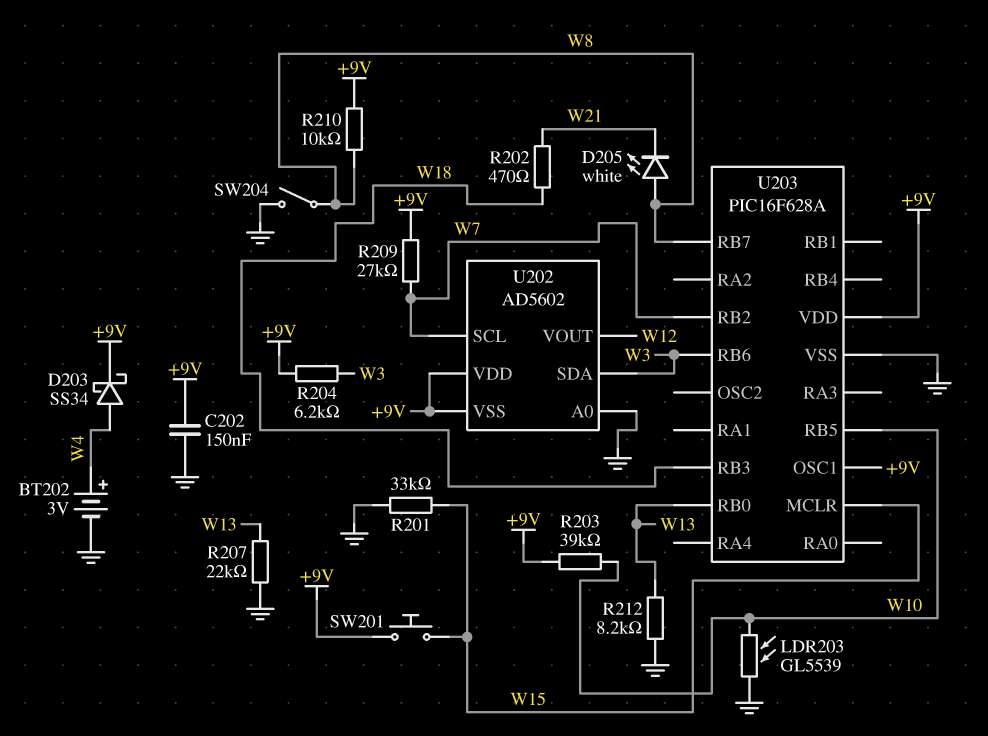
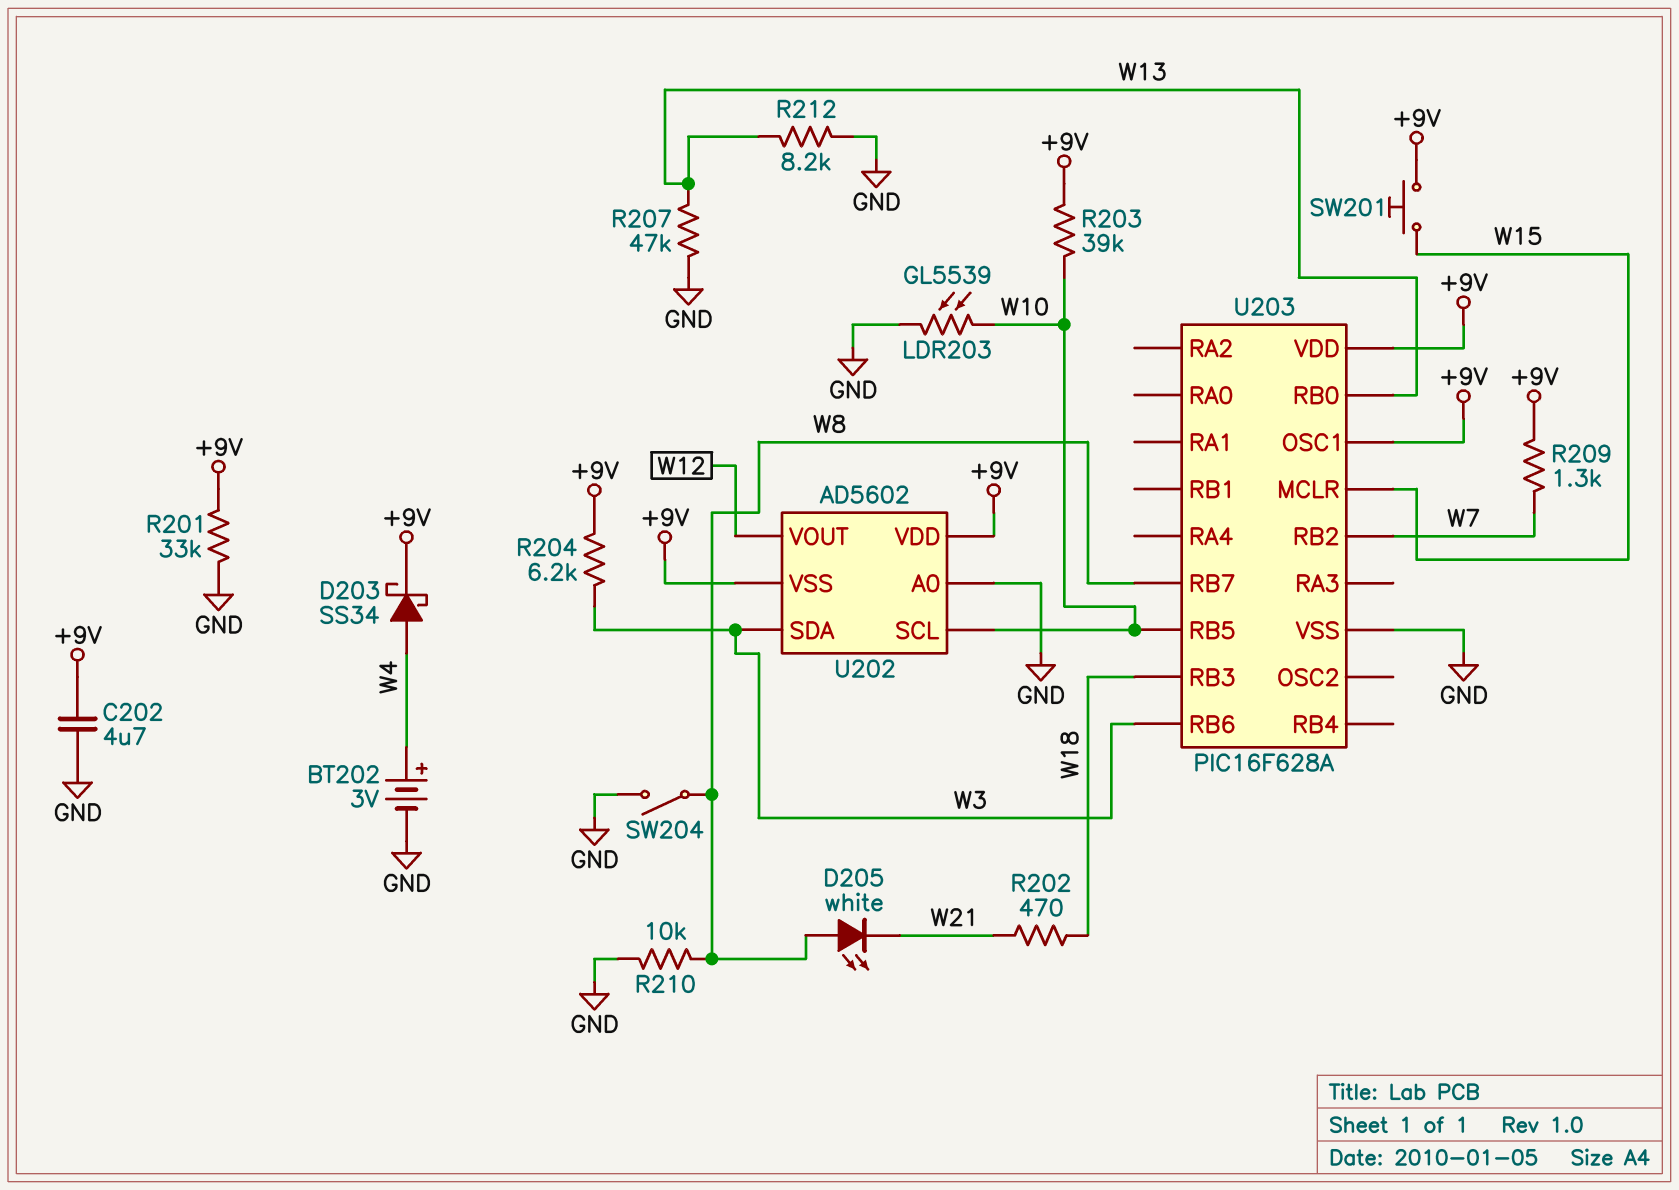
C202: 150nF (+9V, GND) -> 4.7uF (+9V, GND)
R201: 33k (GND, W15) -> 33k (+9V, GND)
R207: 22k (GND, W13) -> 47k (GND, W13)
R209: 27k (+9V, W7) -> 1.3k (+9V, W7)
R210: 10k (+9V, W8) -> 10k (GND, W8)
U202 pin SCL: W7 -> W10

